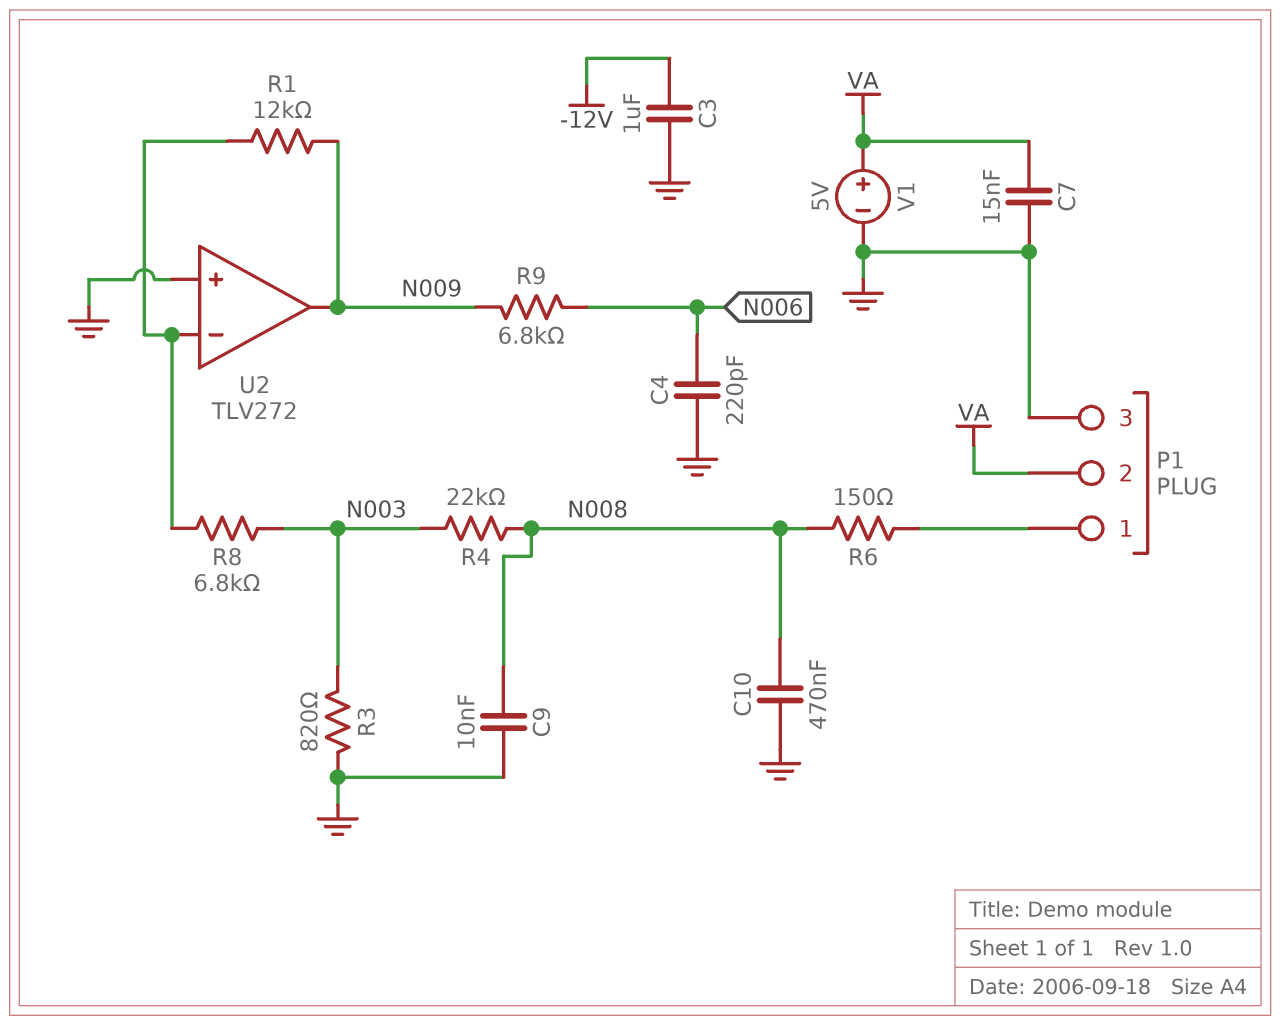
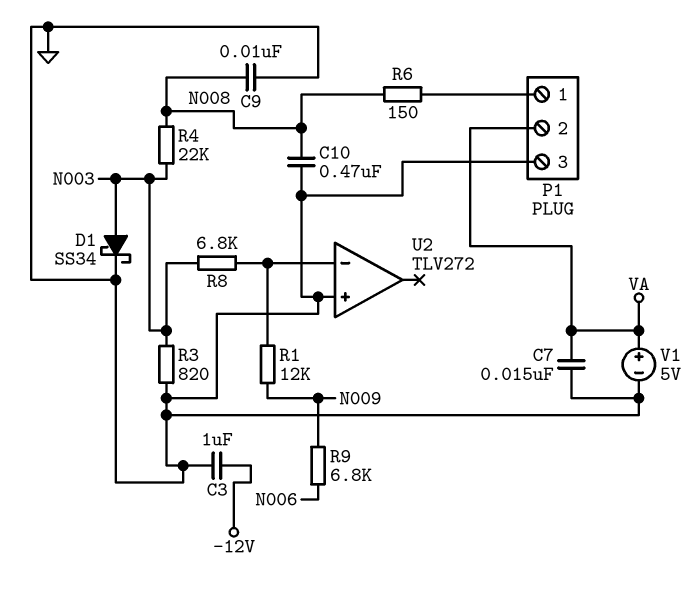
C4: 220pF (GND, N006) -> none
D1: none -> schottky SS34 (A N003, K GND)
U2 pin out: N009 -> none

